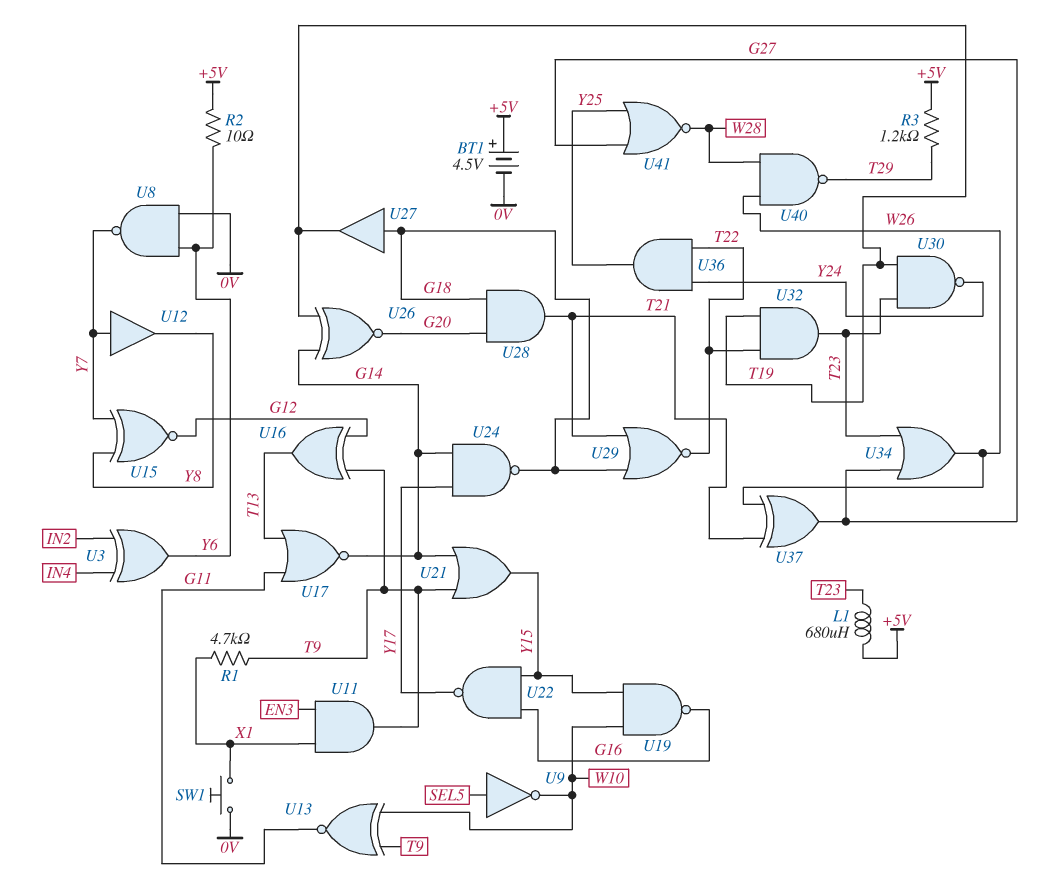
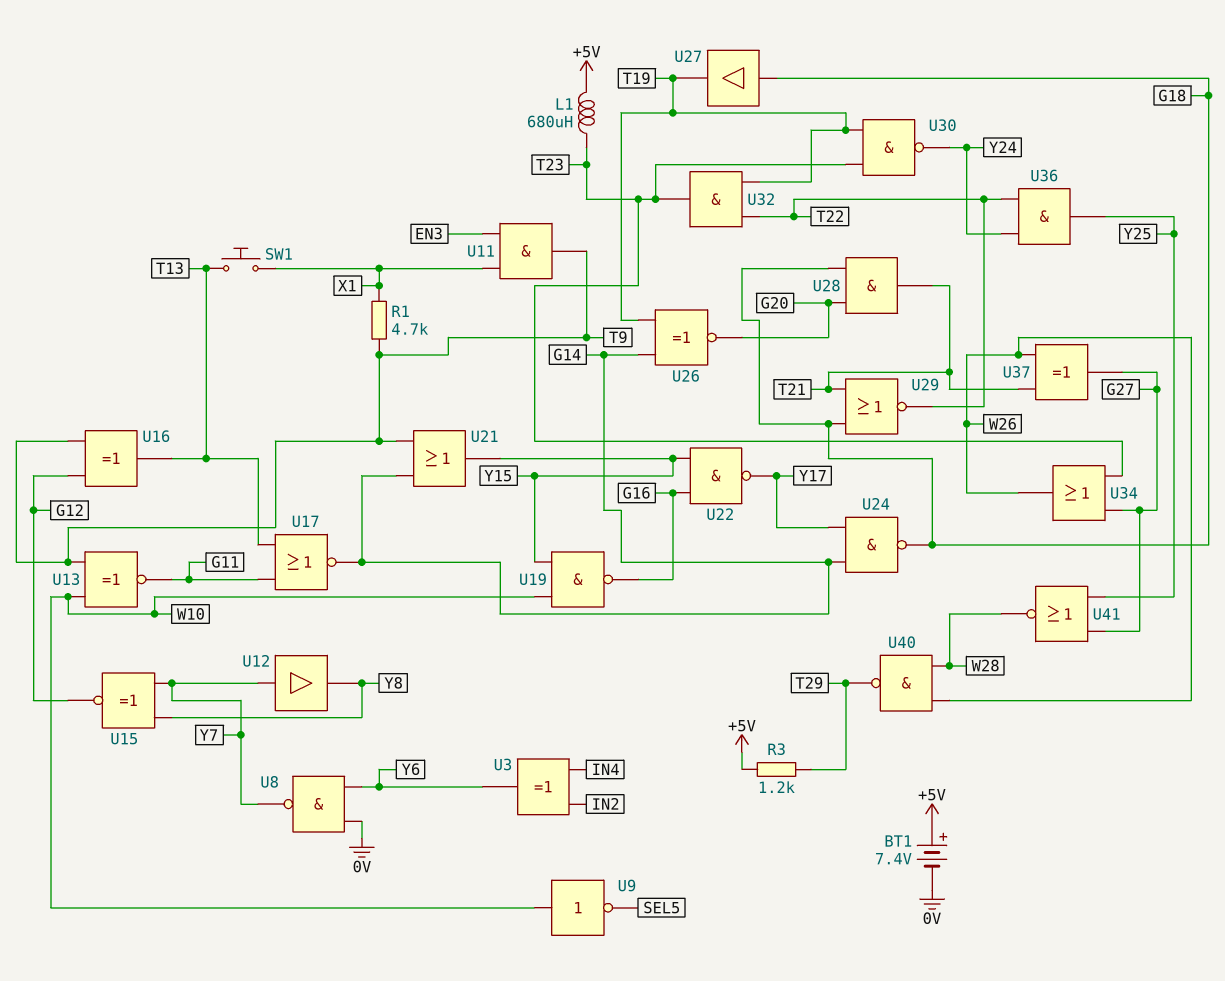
BT1: 4.5V (plus +5V, minus 0V) -> 7.4V (plus +5V, minus 0V)
R2: 10 (+5V, Y6) -> none
SW1: button (0V, X1) -> button (T13, X1)
U9: NOT (in SEL5, out W10) -> NOT (in W10, out SEL5)

